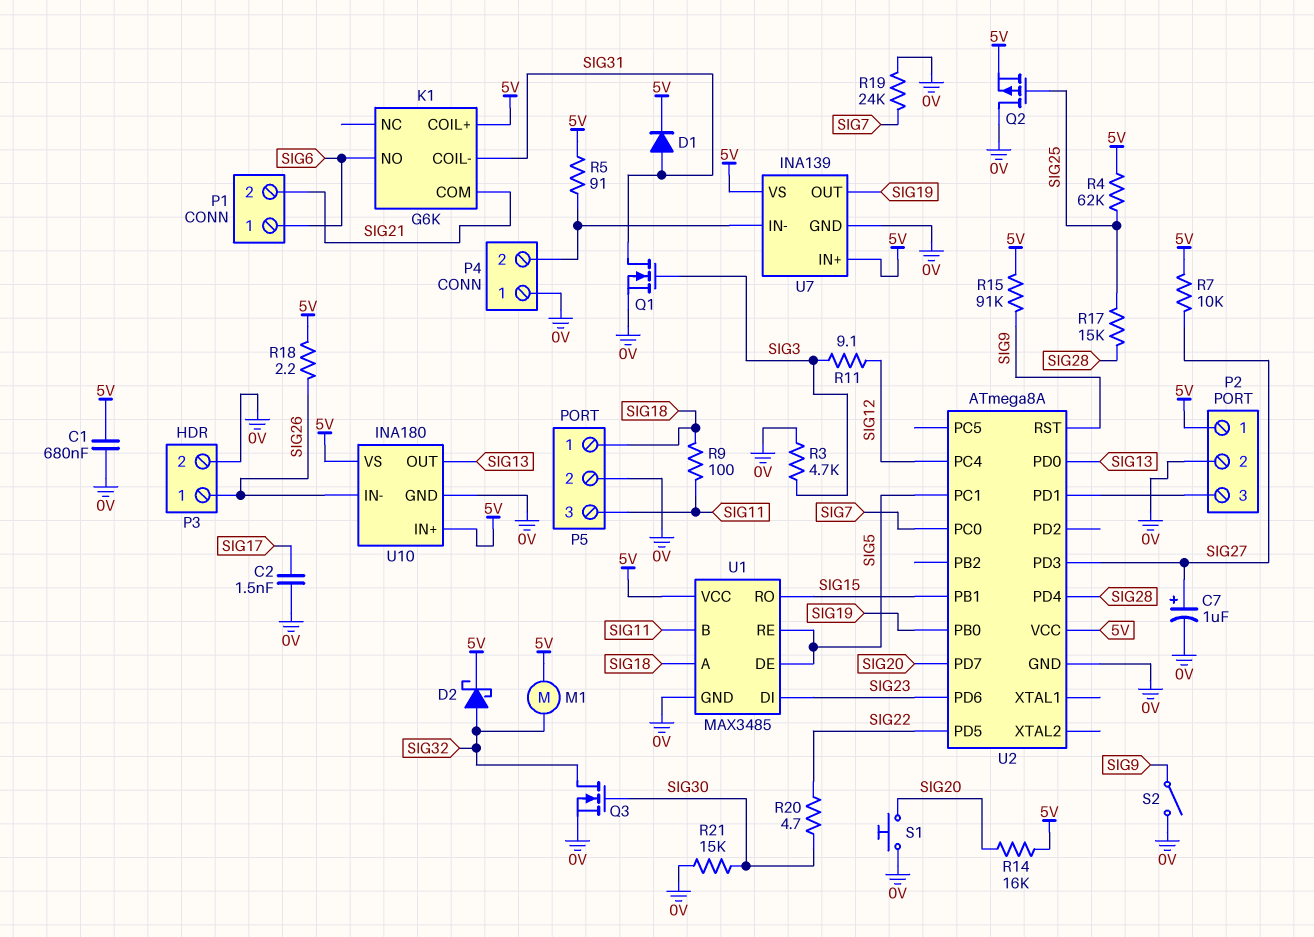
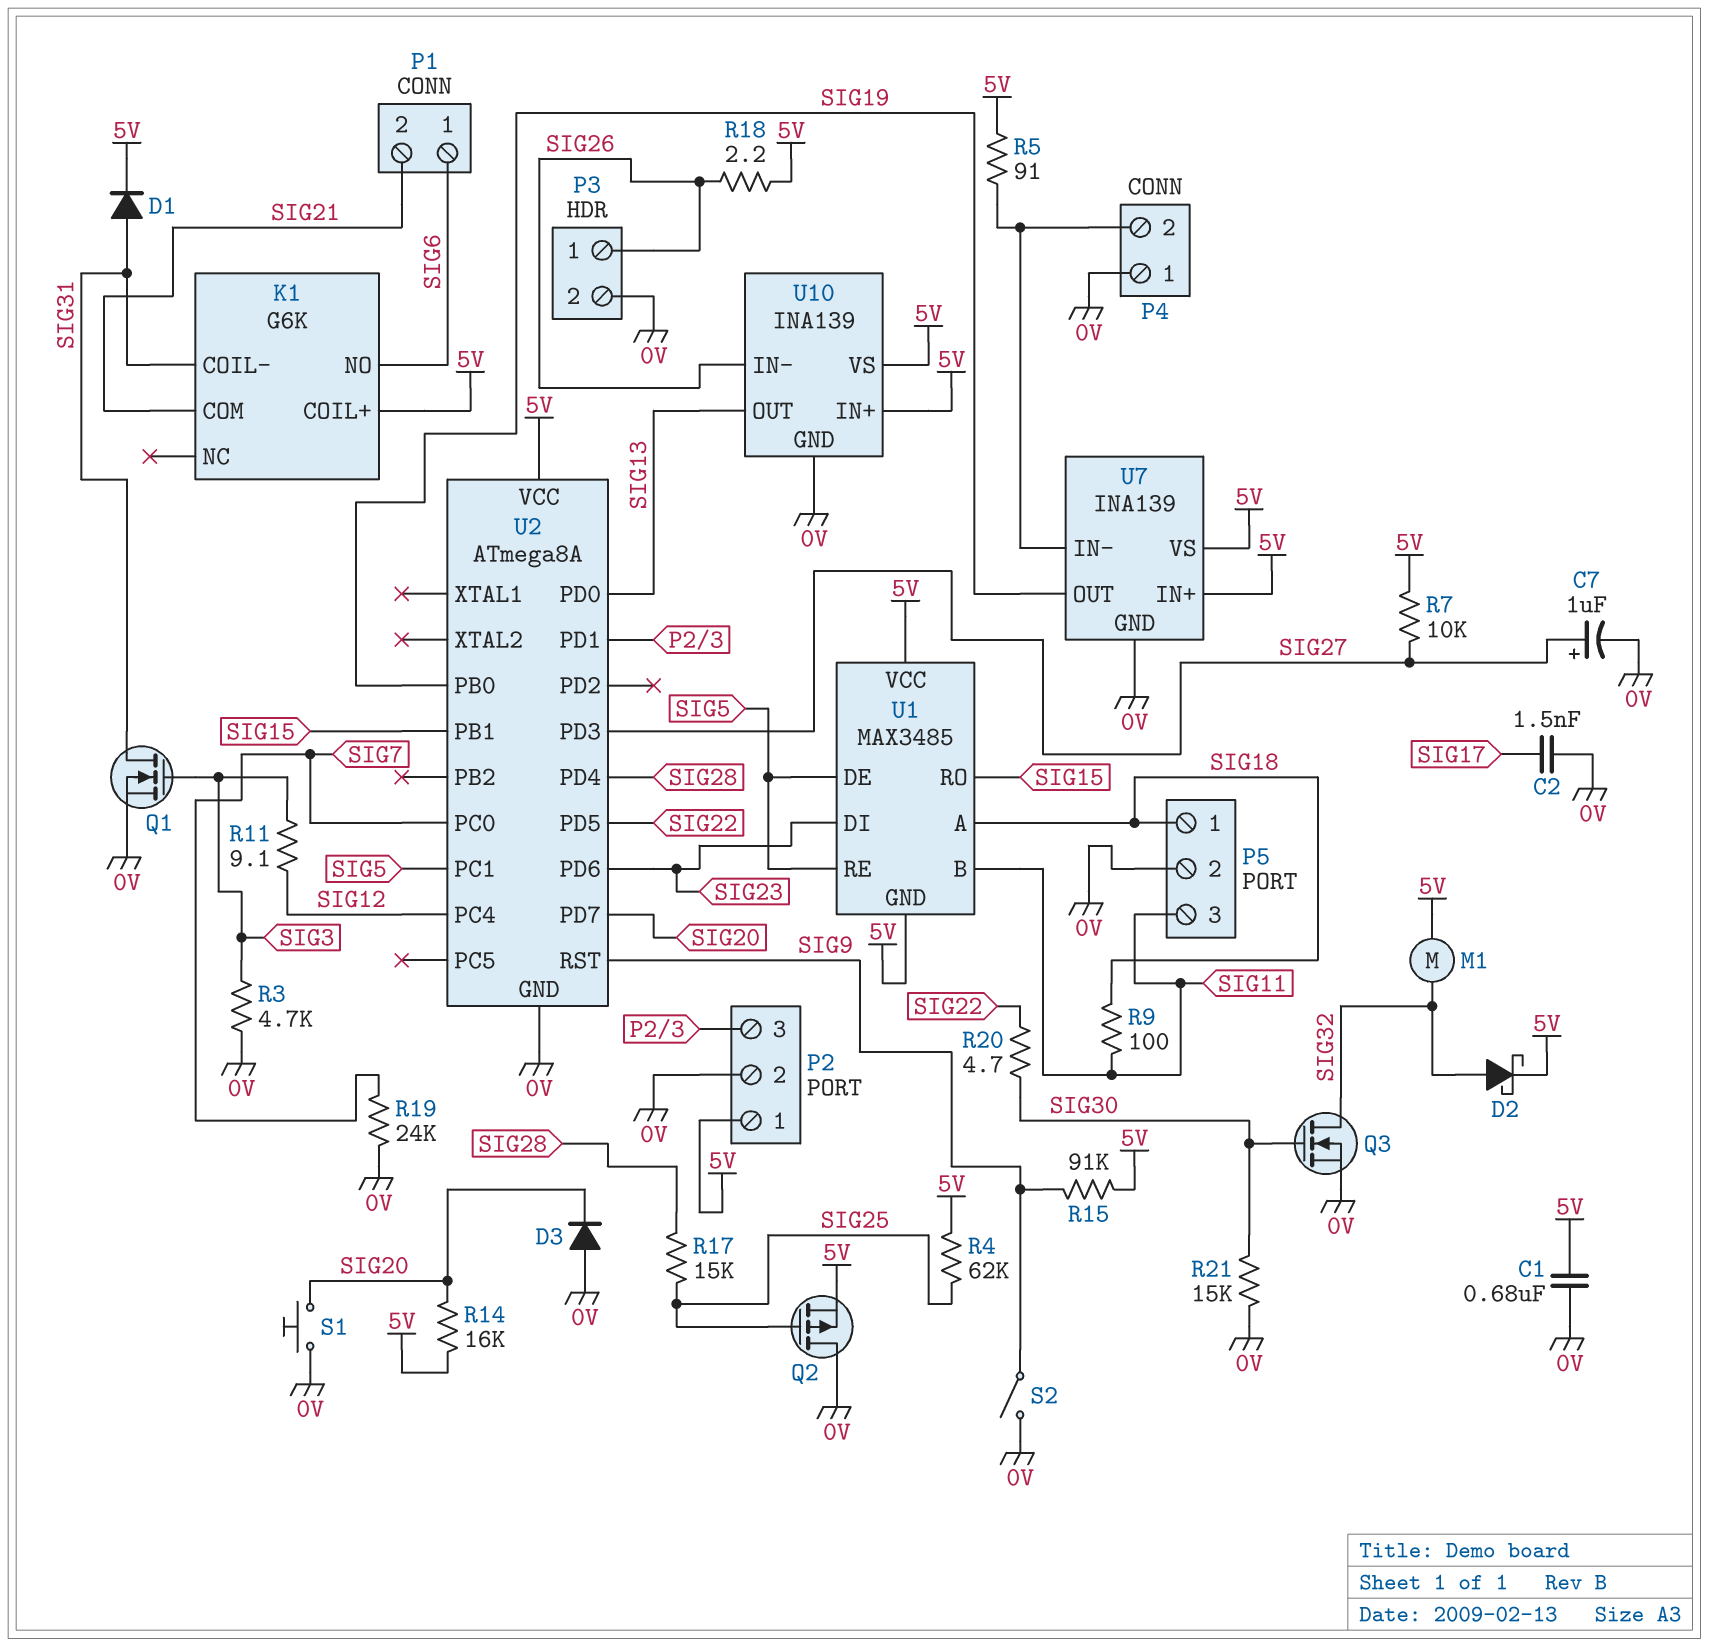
D3: none -> diode (A 0V, K SIG20)
U1 pin GND: 0V -> 5V
U10: INA180 -> INA139

